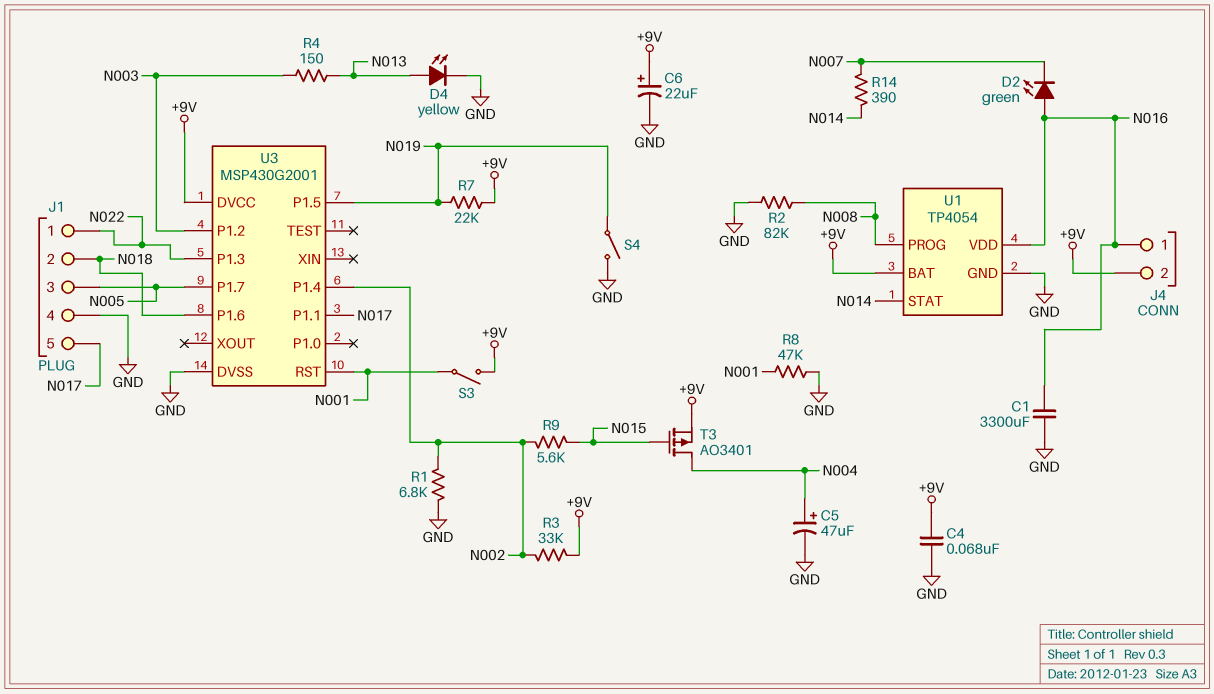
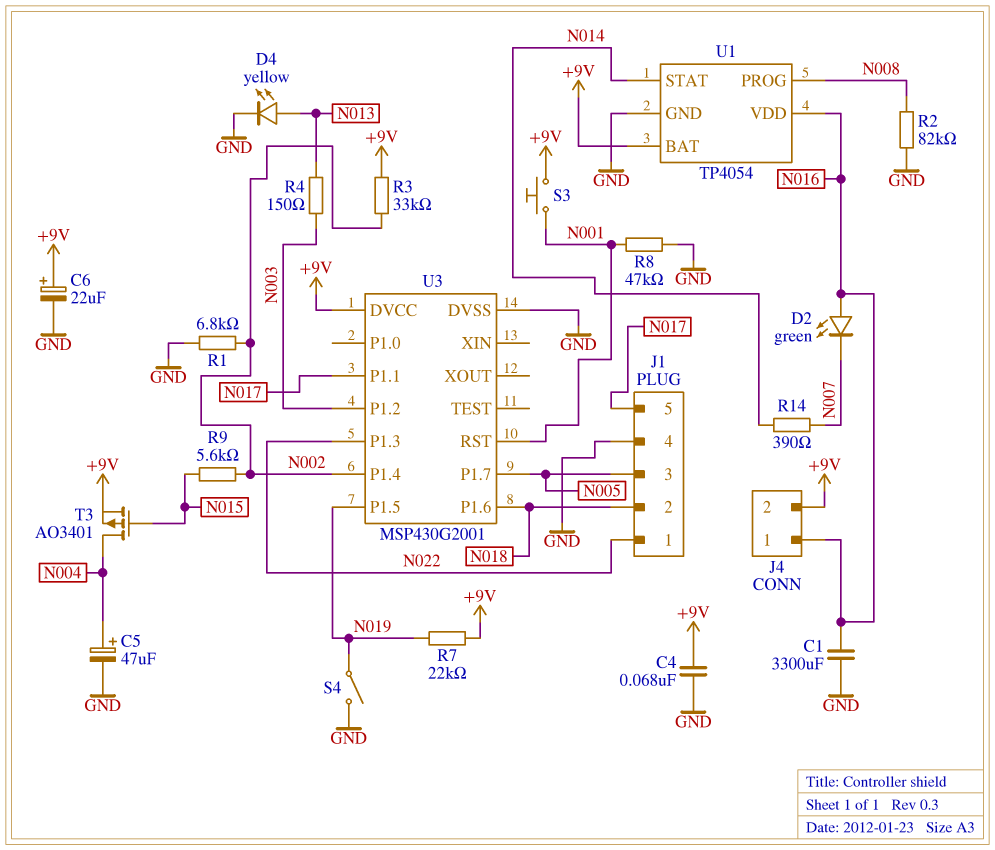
S3: switch (+9V, N001) -> button (+9V, N001)

